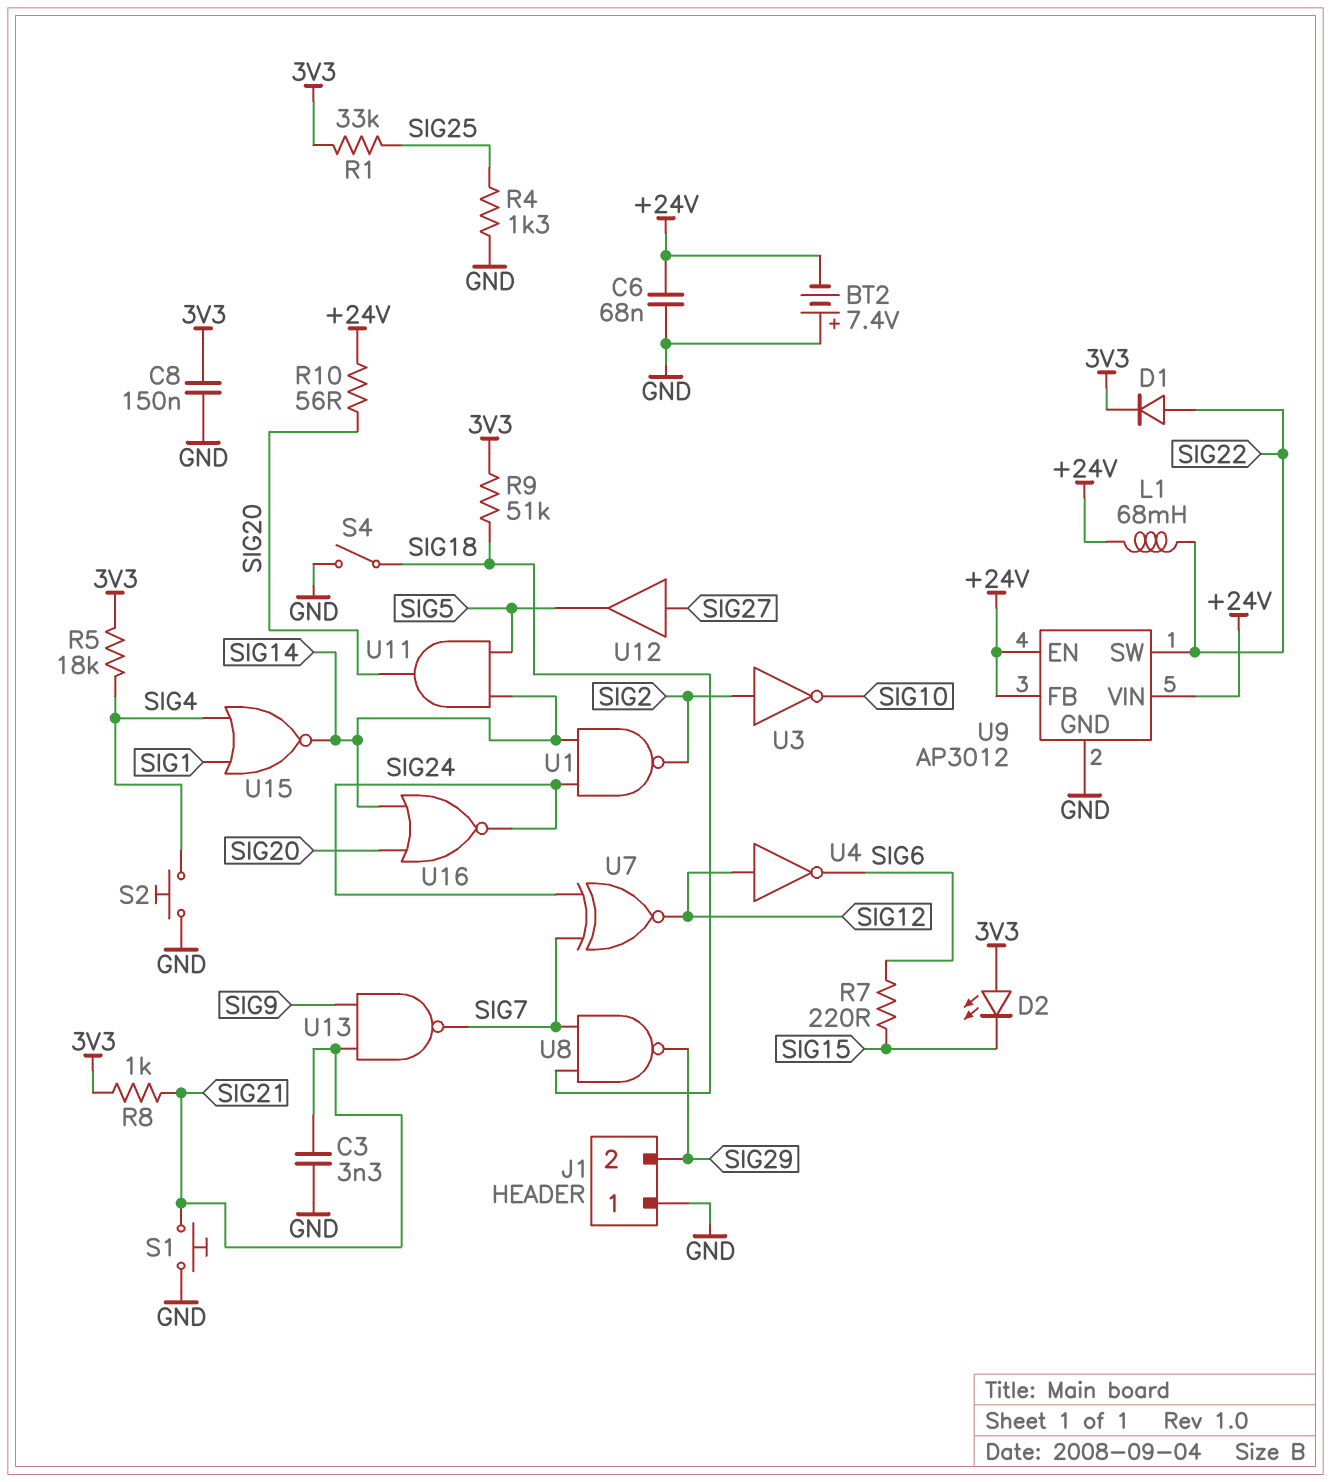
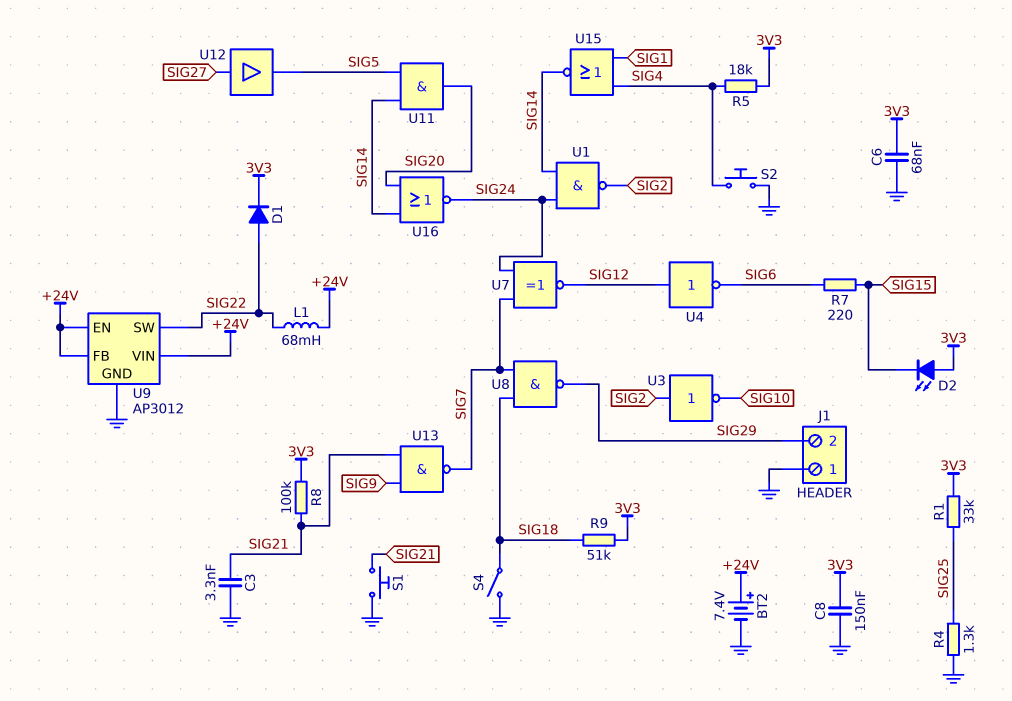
BT2: 7.4V (plus GND, minus +24V) -> 7.4V (plus +24V, minus GND)
C6: 68nF (+24V, GND) -> 68nF (3V3, GND)
R8: 1k (3V3, SIG21) -> 100k (3V3, SIG21)
R10: 56 (+24V, SIG20) -> none

